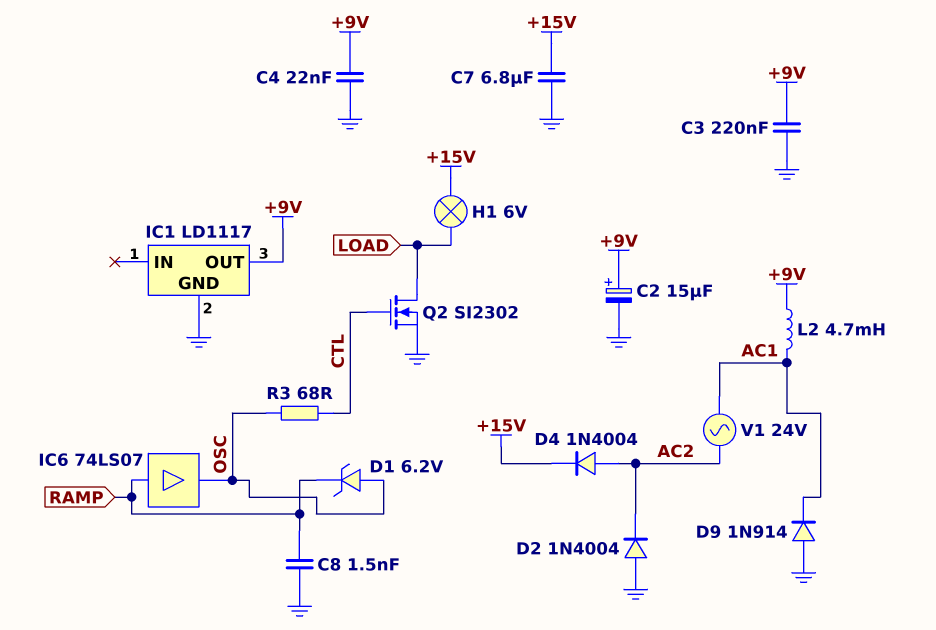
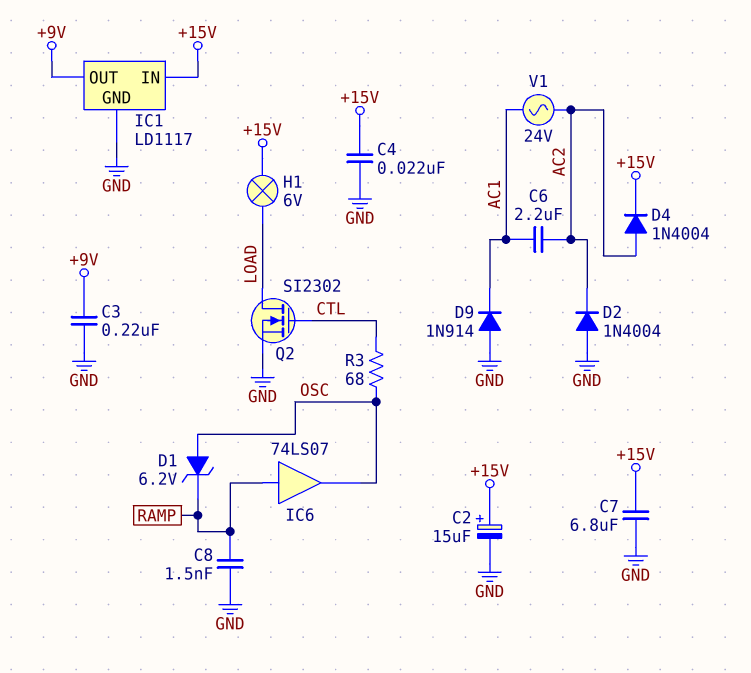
C2: 15uF (plus +9V, minus GND) -> 15uF (plus +15V, minus GND)
C4: 22nF (+9V, GND) -> 22nF (+15V, GND)
C6: none -> 2.2uF (AC1, AC2)
IC1 pin IN: none -> +15V
L2: 4.7mH (+9V, AC1) -> none

